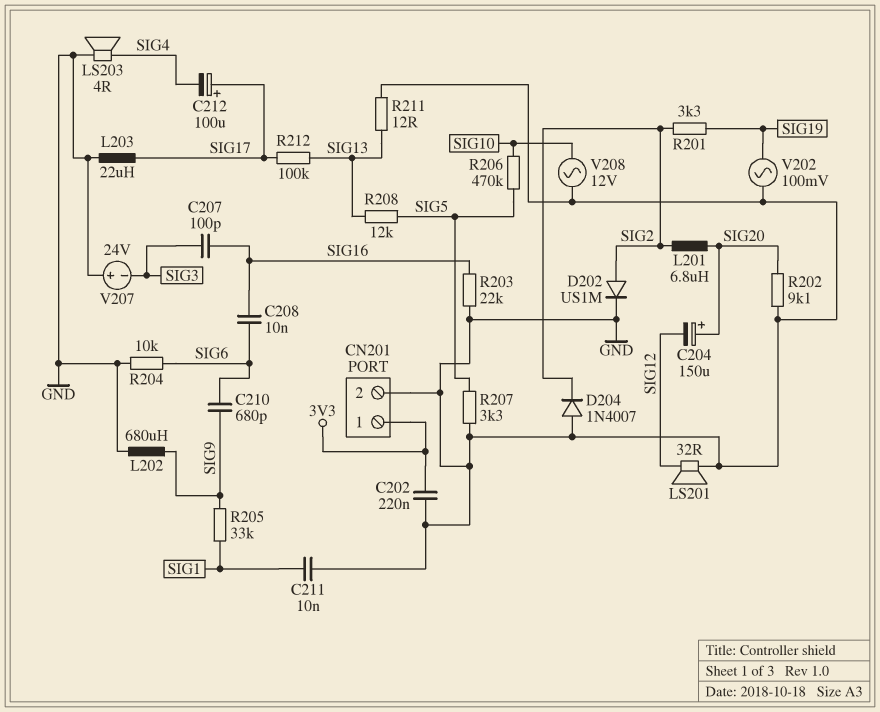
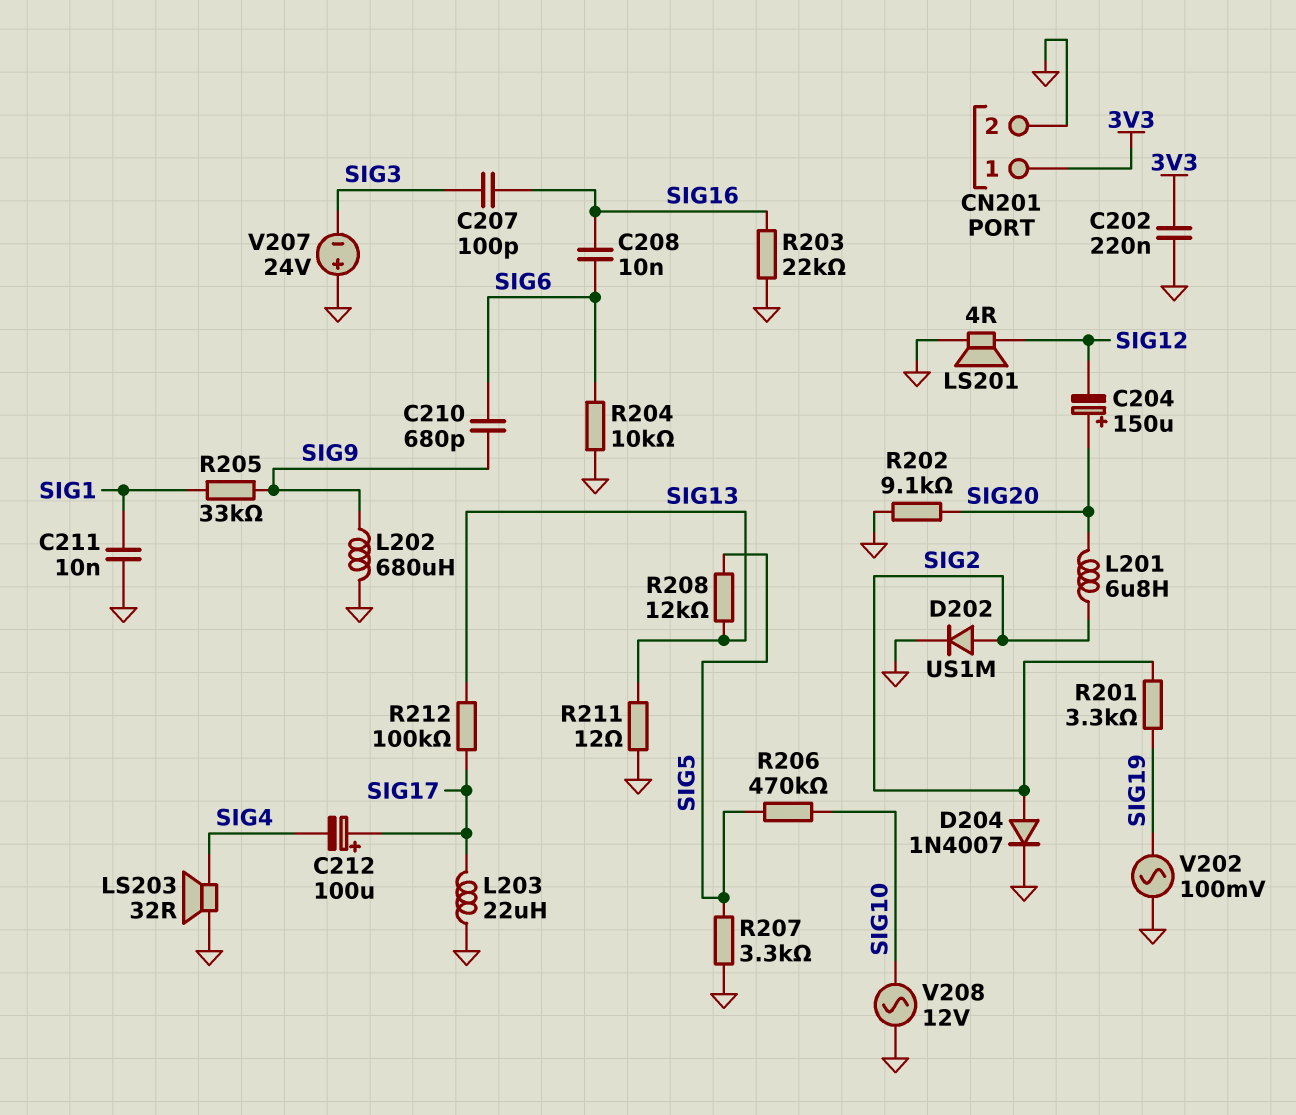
D204: diode 1N4007 (A GND, K SIG2) -> diode 1N4007 (A SIG2, K GND)
LS201: speaker 32R (GND, SIG12) -> speaker 4R (GND, SIG12)
LS203: speaker 4R (GND, SIG4) -> speaker 32R (GND, SIG4)

